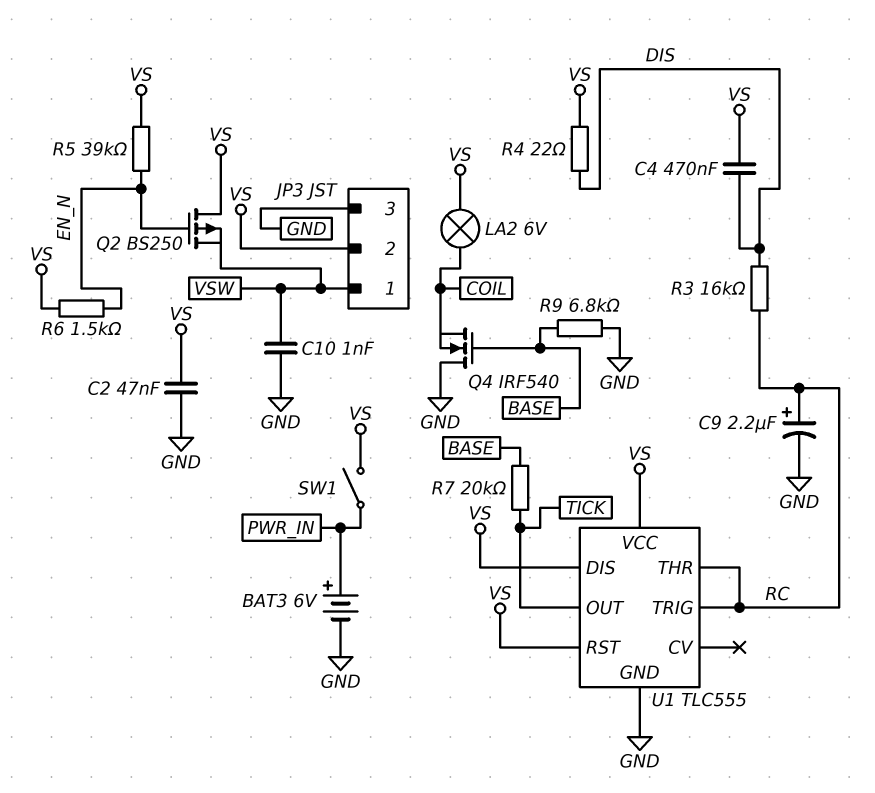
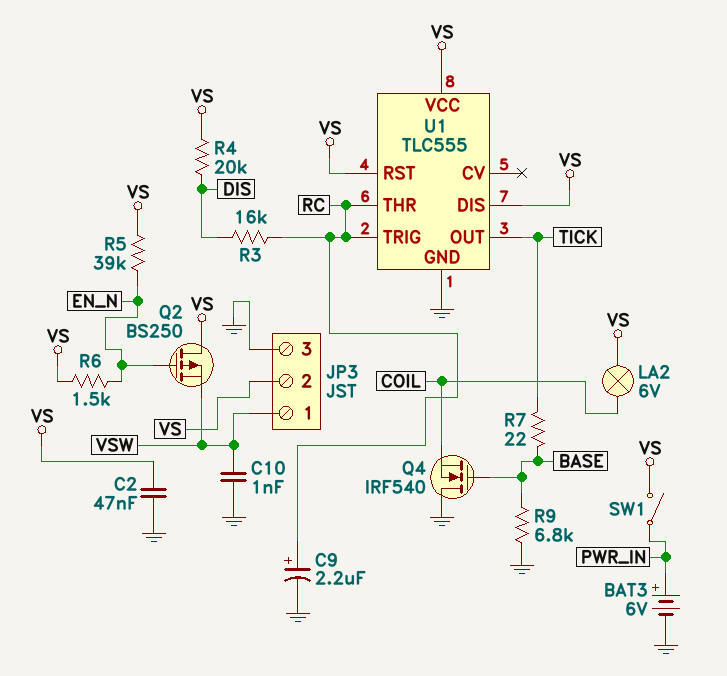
C4: 470nF (DIS, VS) -> none
R4: 22 (DIS, VS) -> 20k (DIS, VS)
R7: 20k (BASE, TICK) -> 22 (BASE, TICK)

